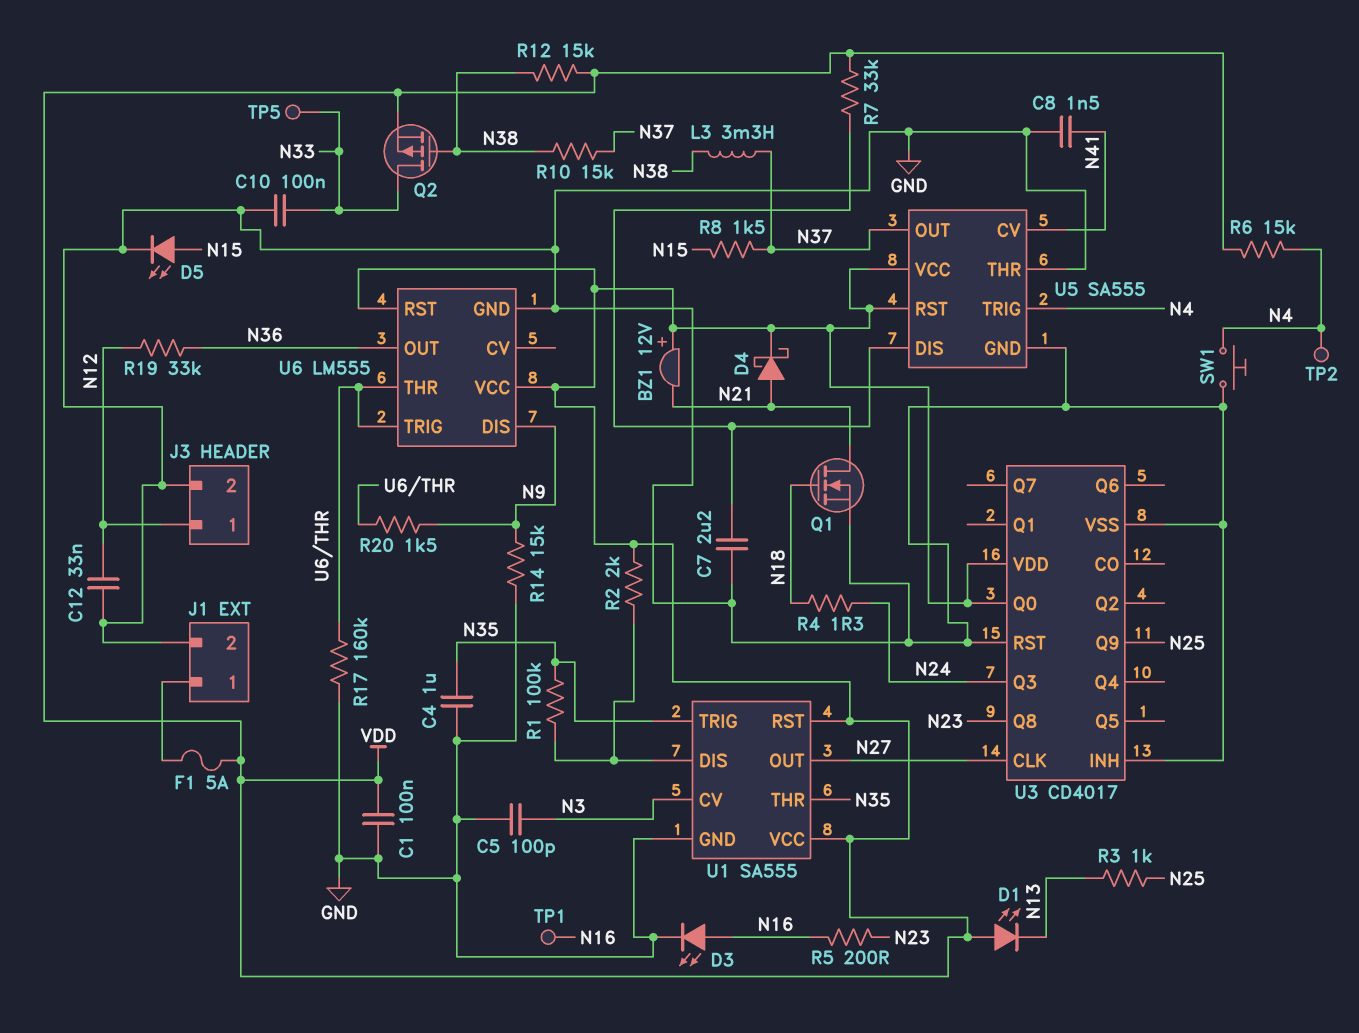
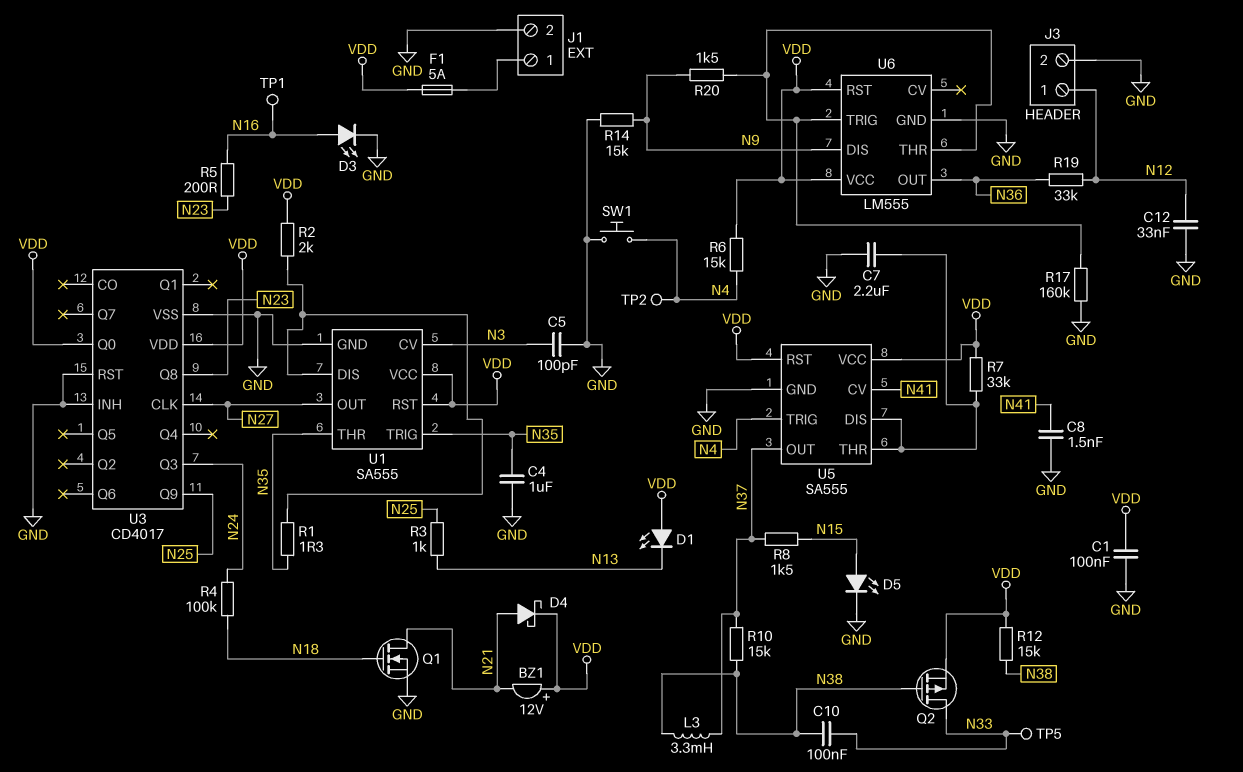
C10: 100nF (GND, N33) -> 100nF (N33, N38)
R1: 100k (N35, U1/DIS) -> 1.3 (N35, U1/DIS)
R4: 1.3 (N18, N24) -> 100k (N18, N24)
U5 pin THR: GND -> U5/DIS

